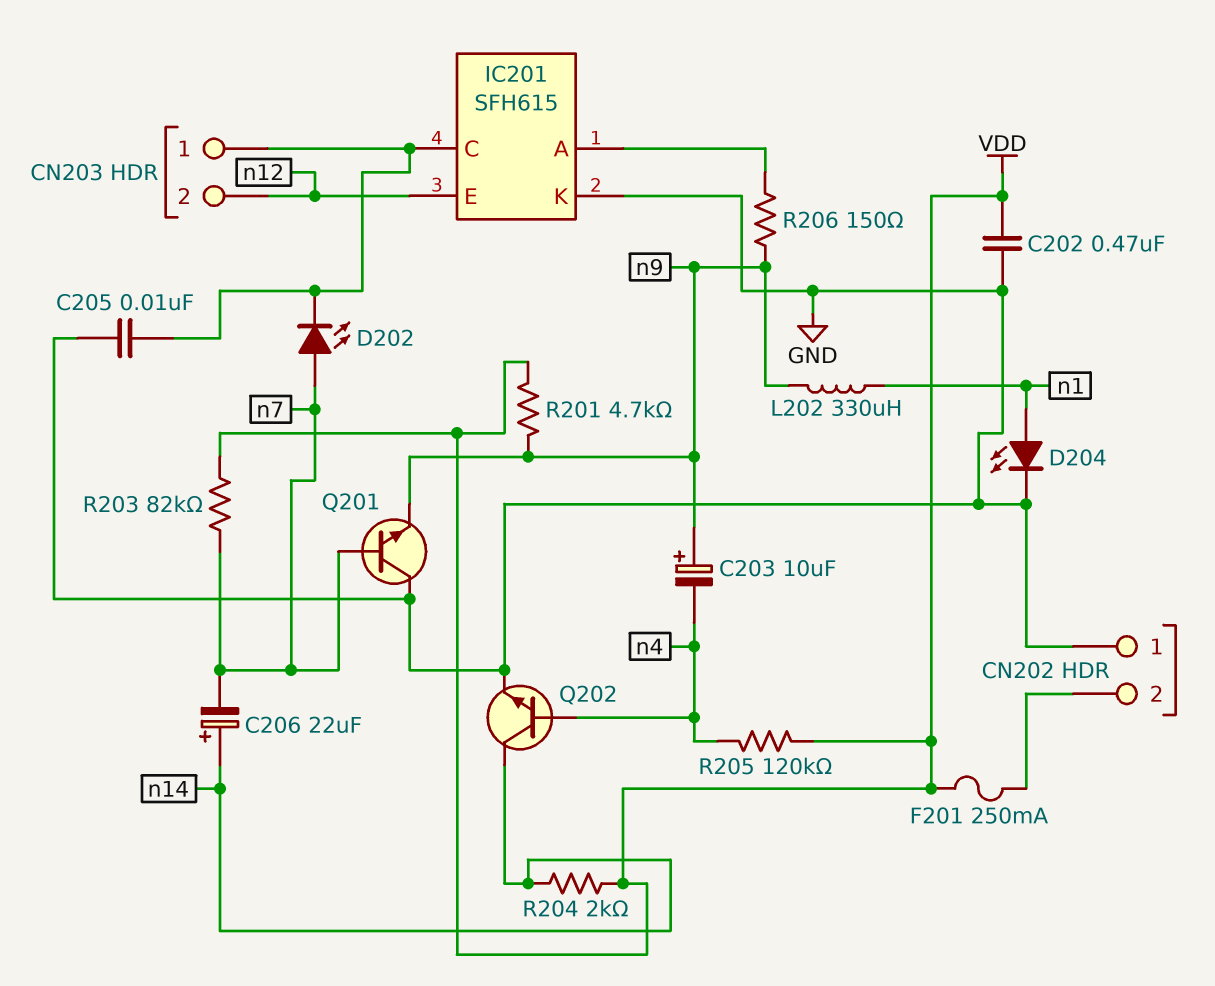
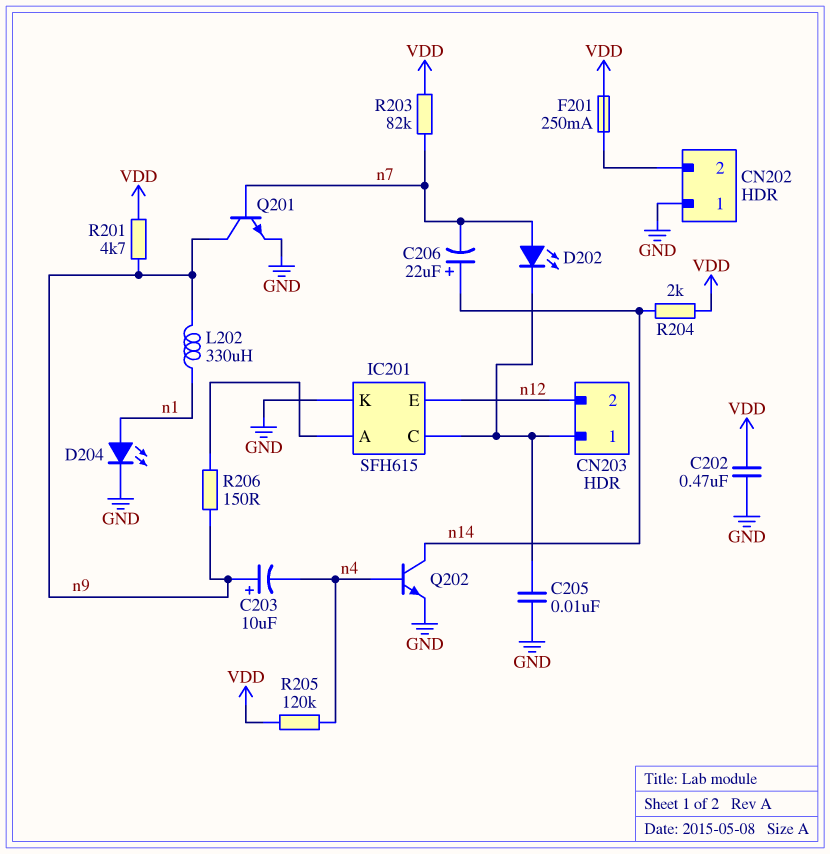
Q201: NPN (B n7, C GND, E n9) -> NPN (B n7, C n9, E GND)

